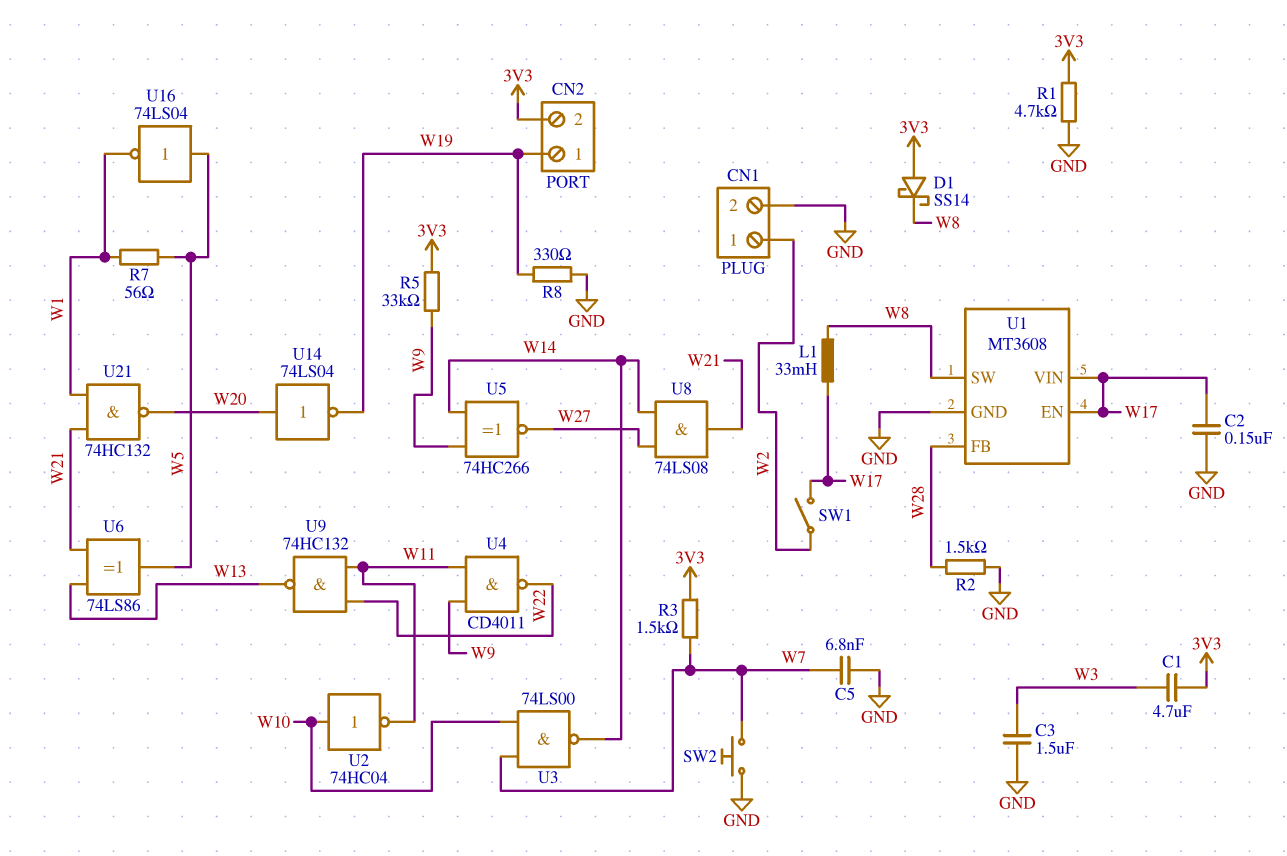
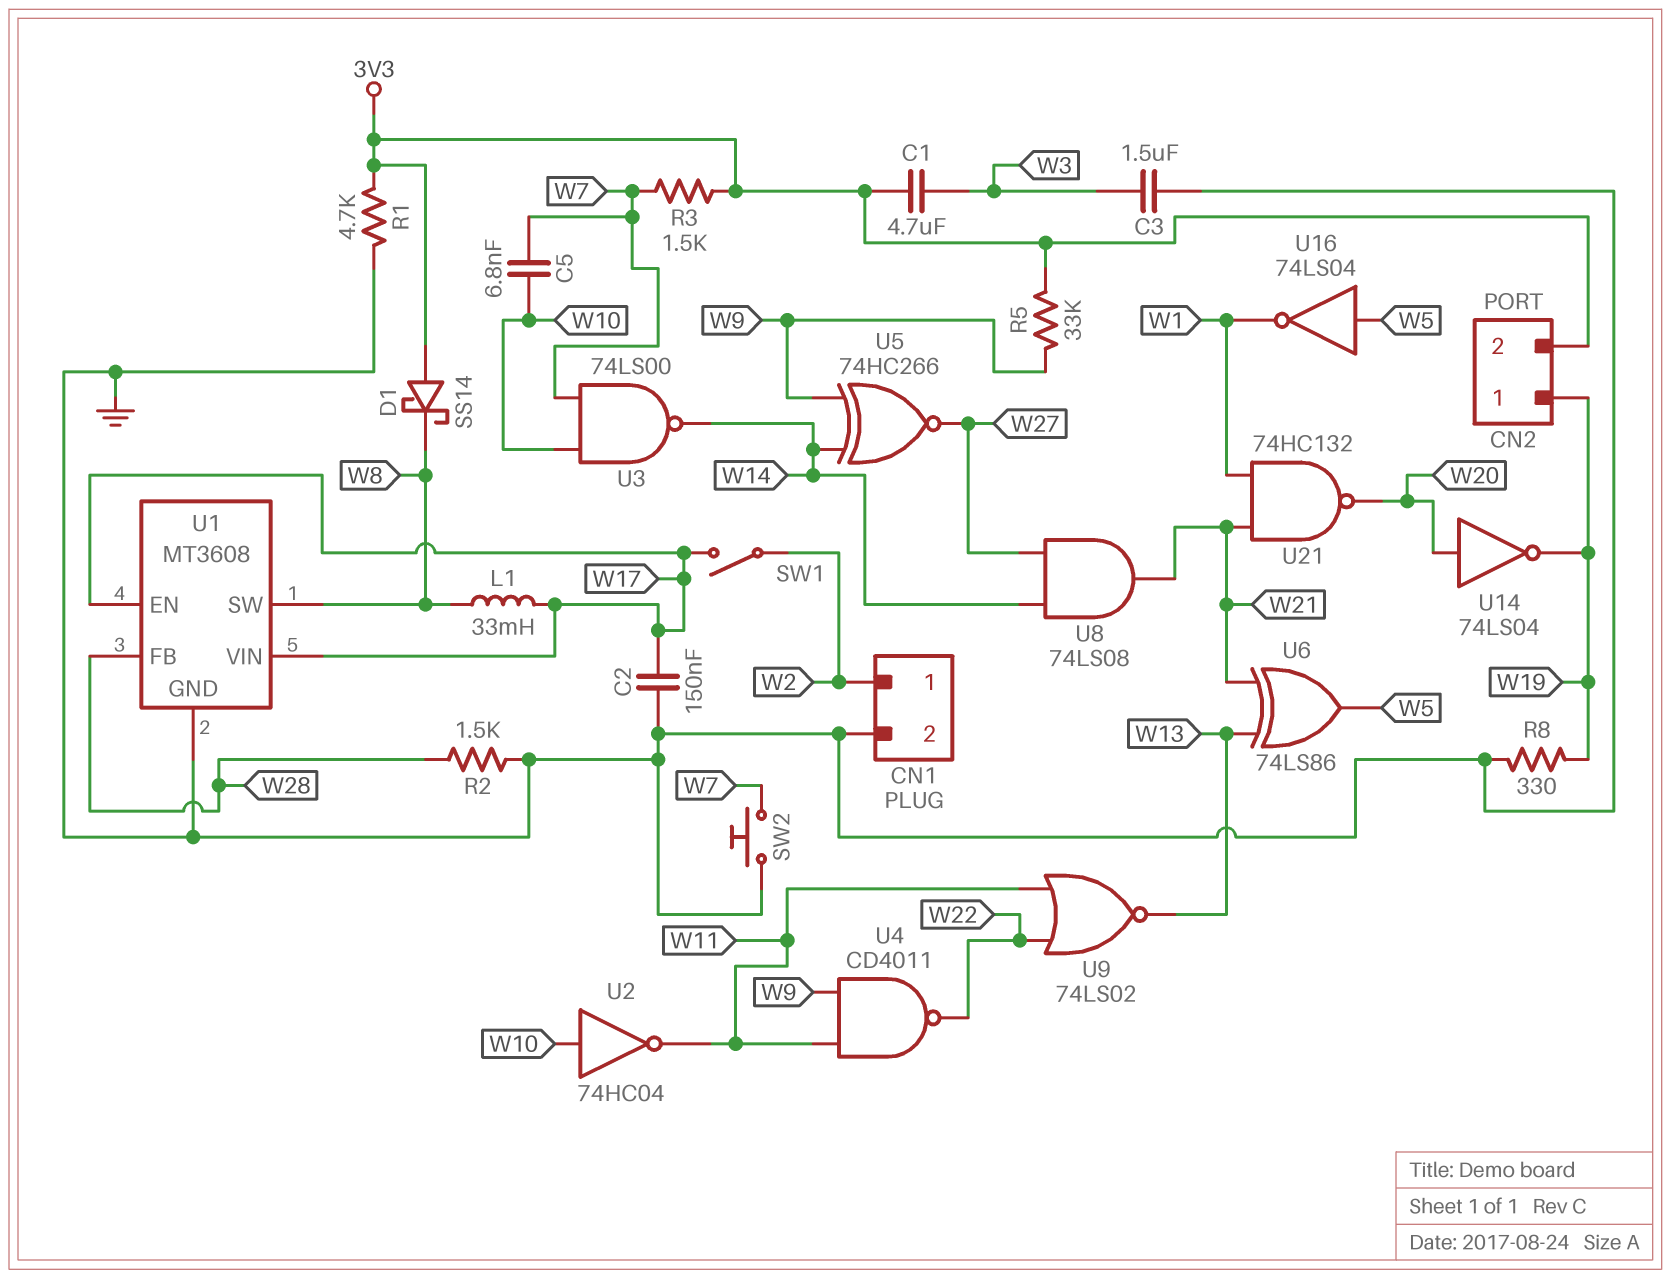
C5: 6.8nF (GND, W7) -> 6.8nF (W7, W10)
R7: 56 (W1, W5) -> none
U9: NAND 74HC132 (in W11, in W22, out W13) -> NOR 74LS02 (in W11, in W22, out W13)

